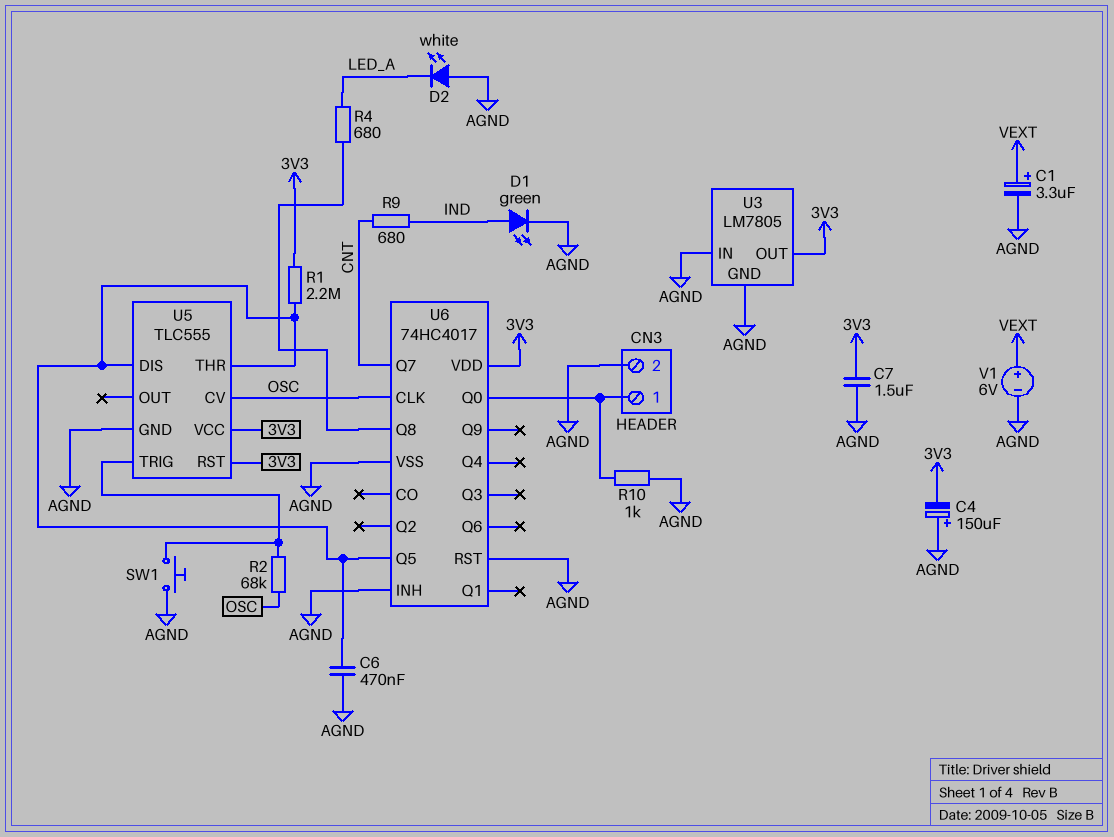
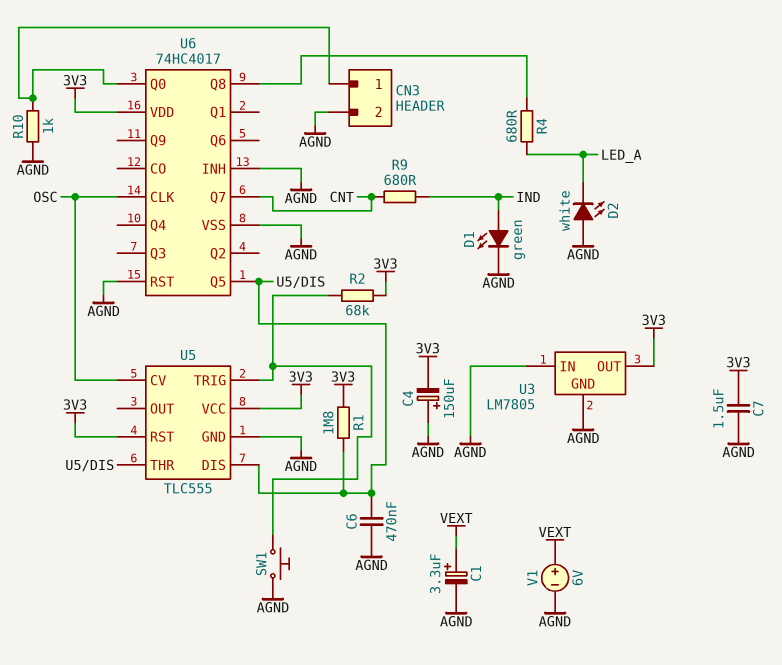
R1: 2.2M (3V3, U5/DIS) -> 1.8M (3V3, U5/DIS)
R2: 68k (OSC, U5/TRIG) -> 68k (3V3, U5/TRIG)

